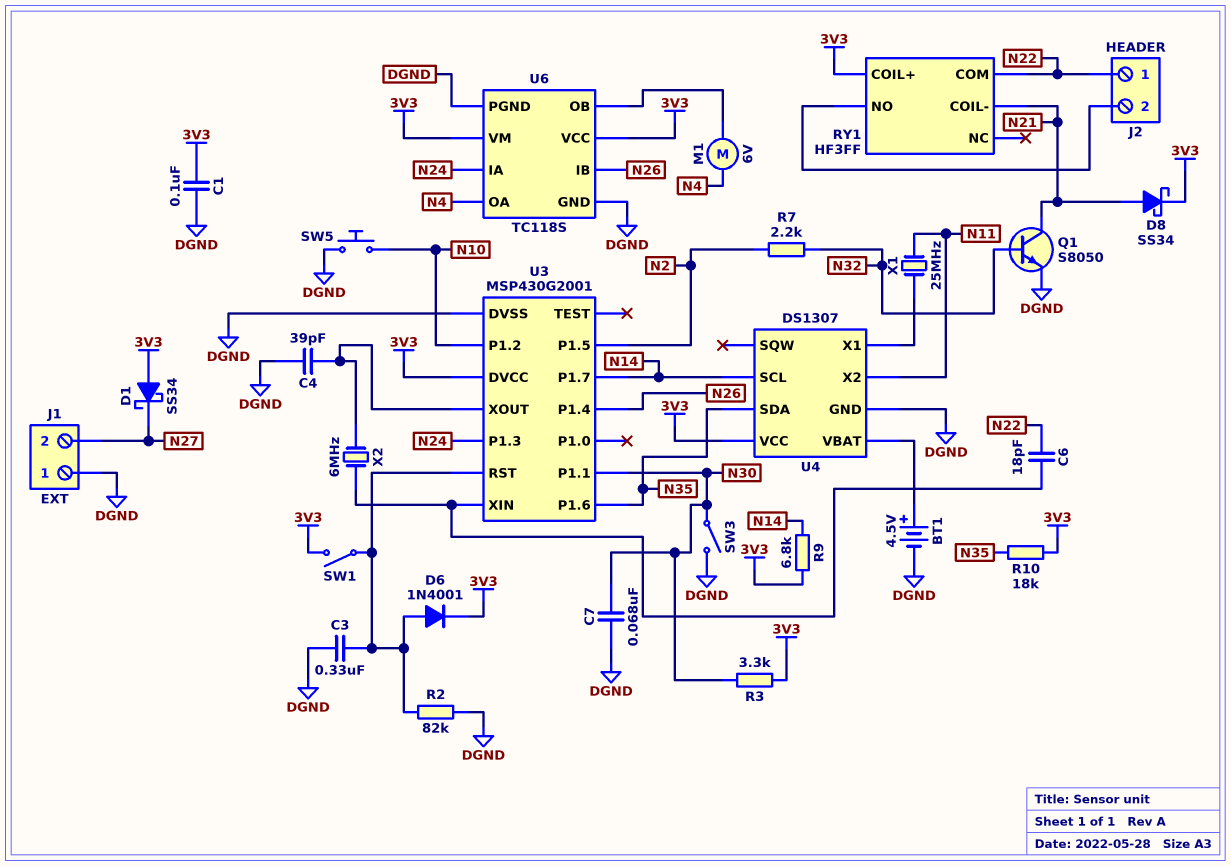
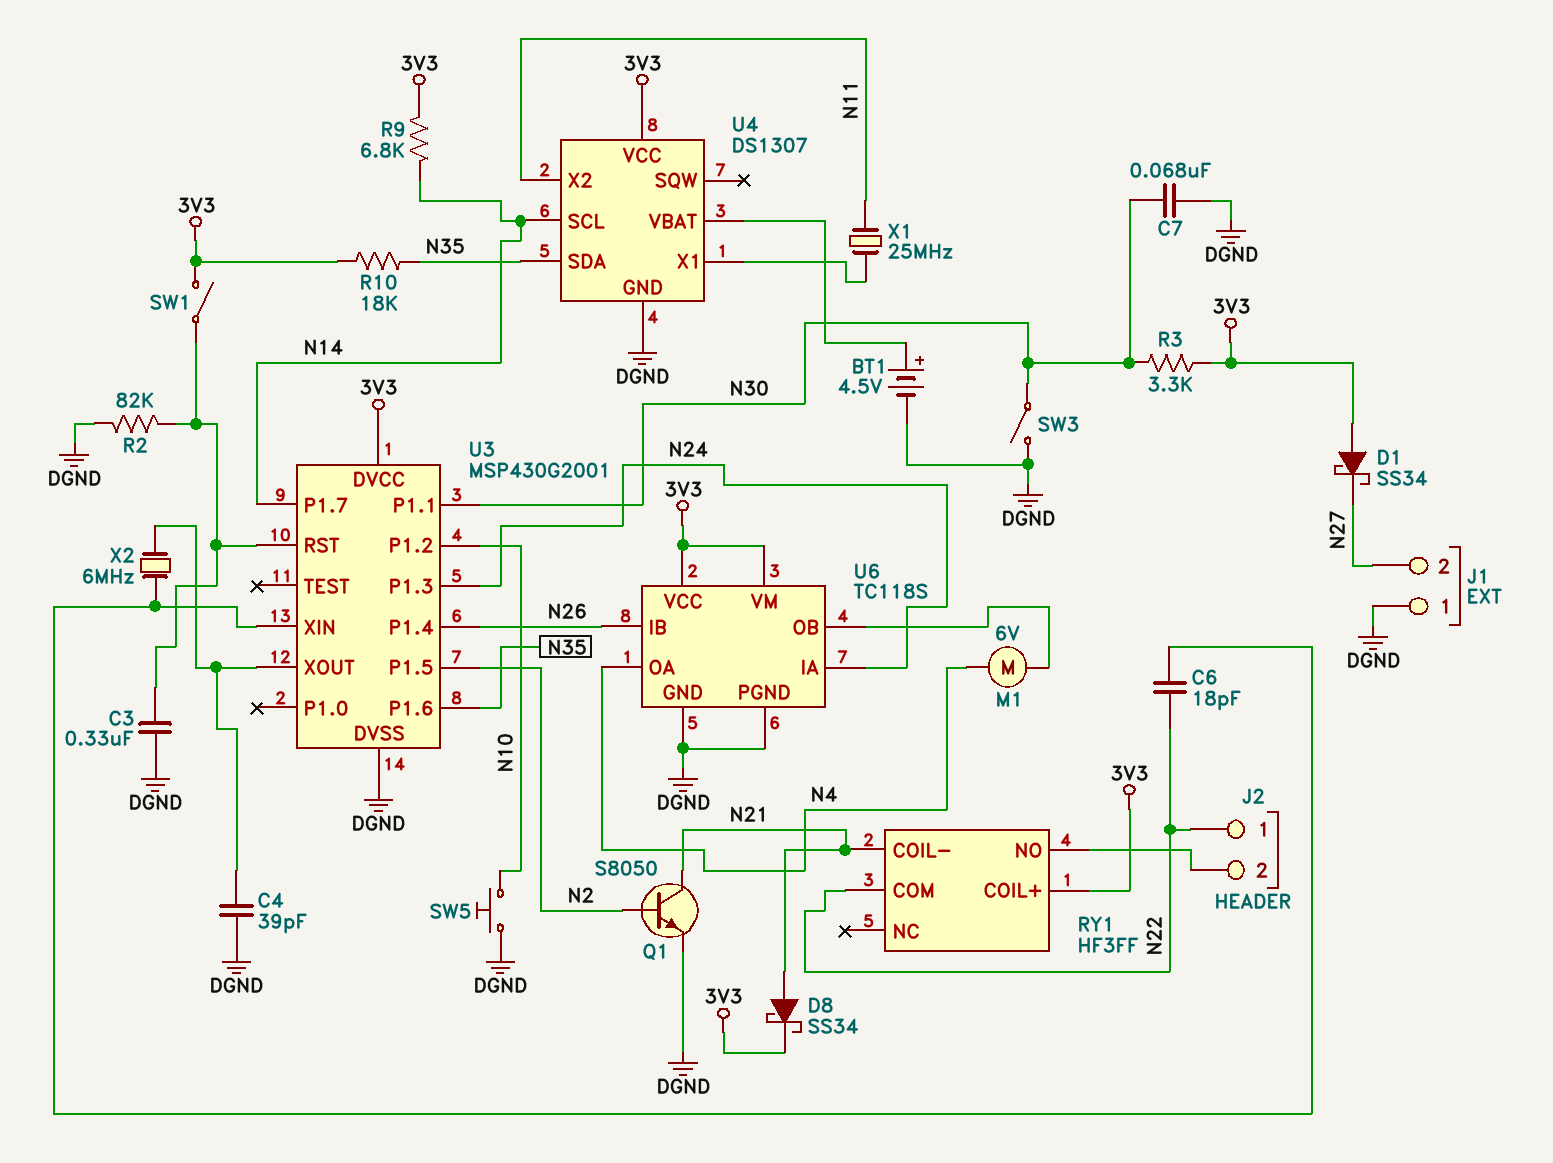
C1: 100nF (3V3, DGND) -> none
D6: diode 1N4001 (A U3/RST, K 3V3) -> none
Q1: NPN S8050 (B N32, C N21, E DGND) -> NPN S8050 (B N2, C N21, E DGND)
R7: 2.2k (N2, N32) -> none

